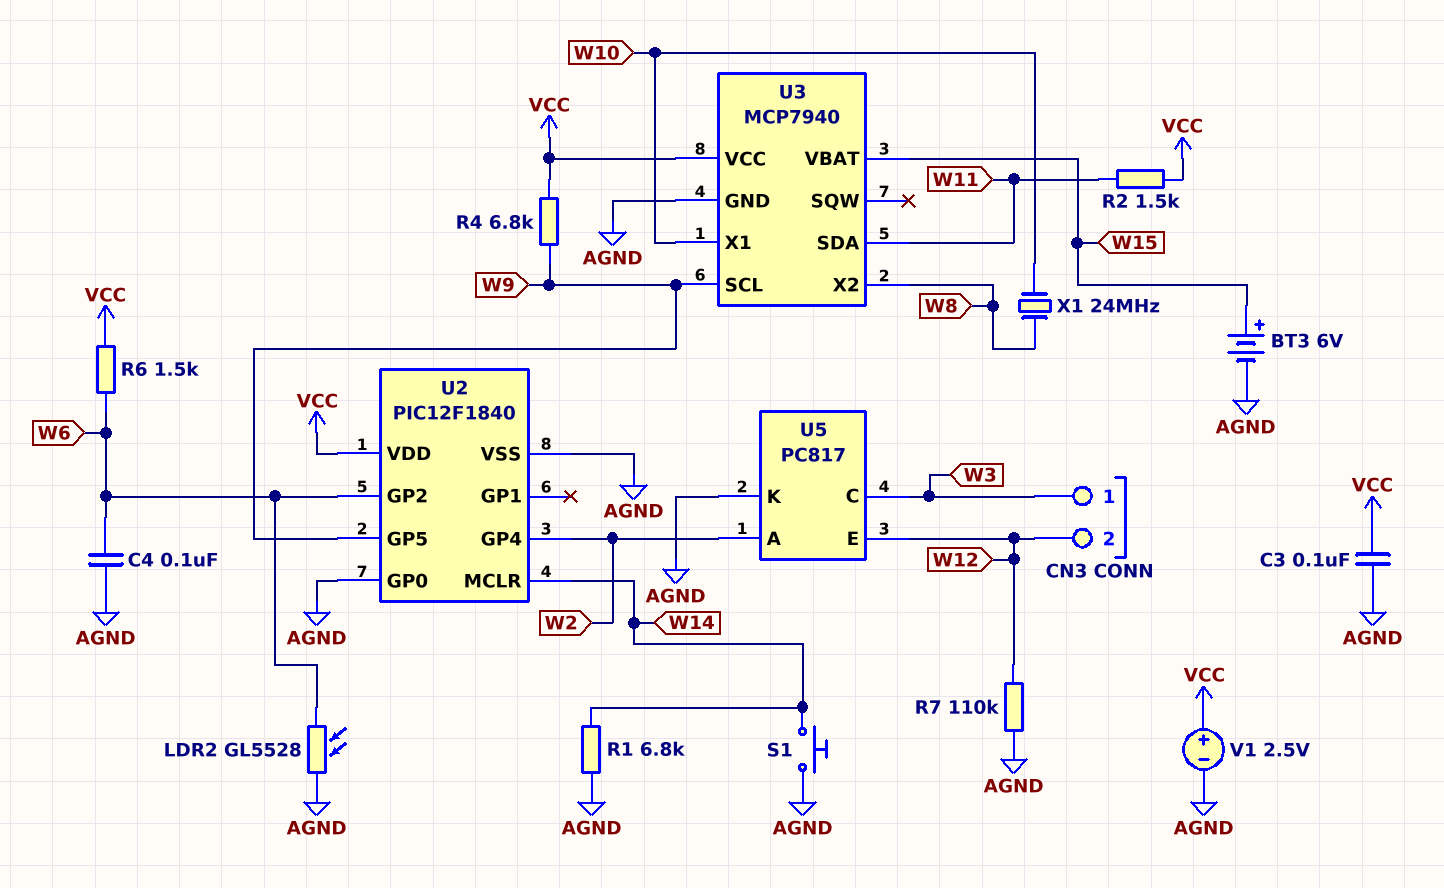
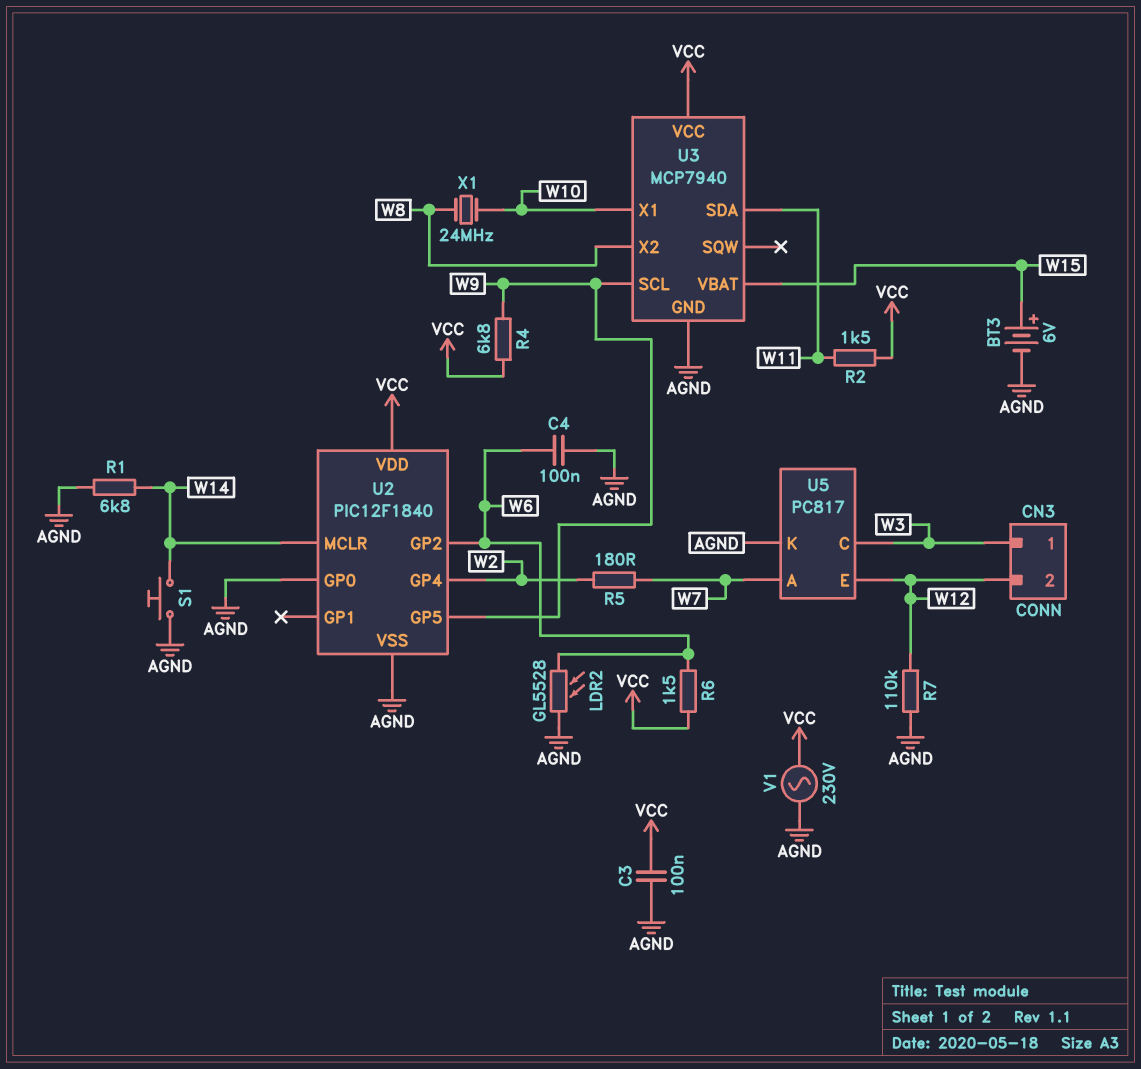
R5: none -> 180 (W2, W7)
U5 pin A: W2 -> W7
V1: 2.5V (plus VCC, minus AGND) -> AC 230V (AGND, VCC)

